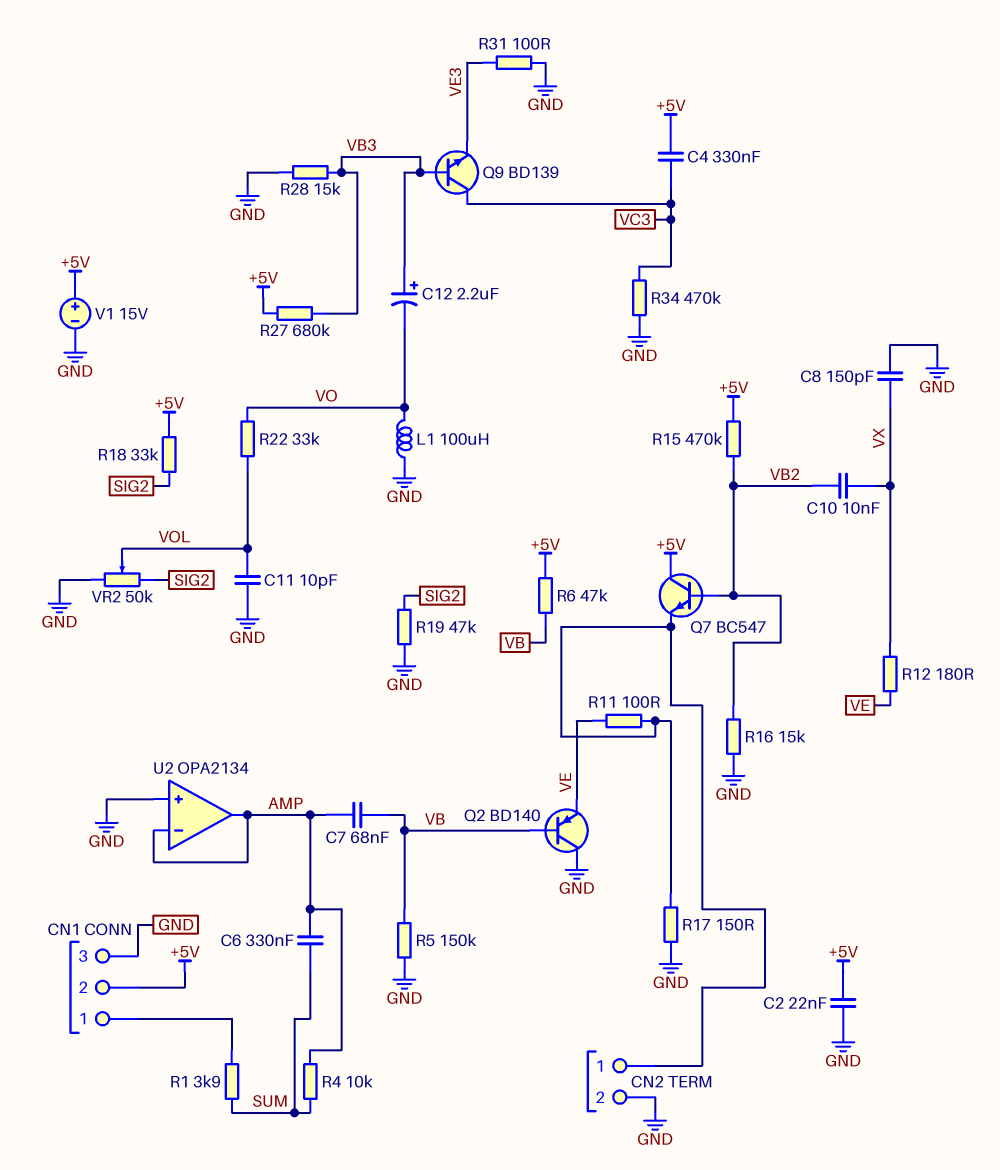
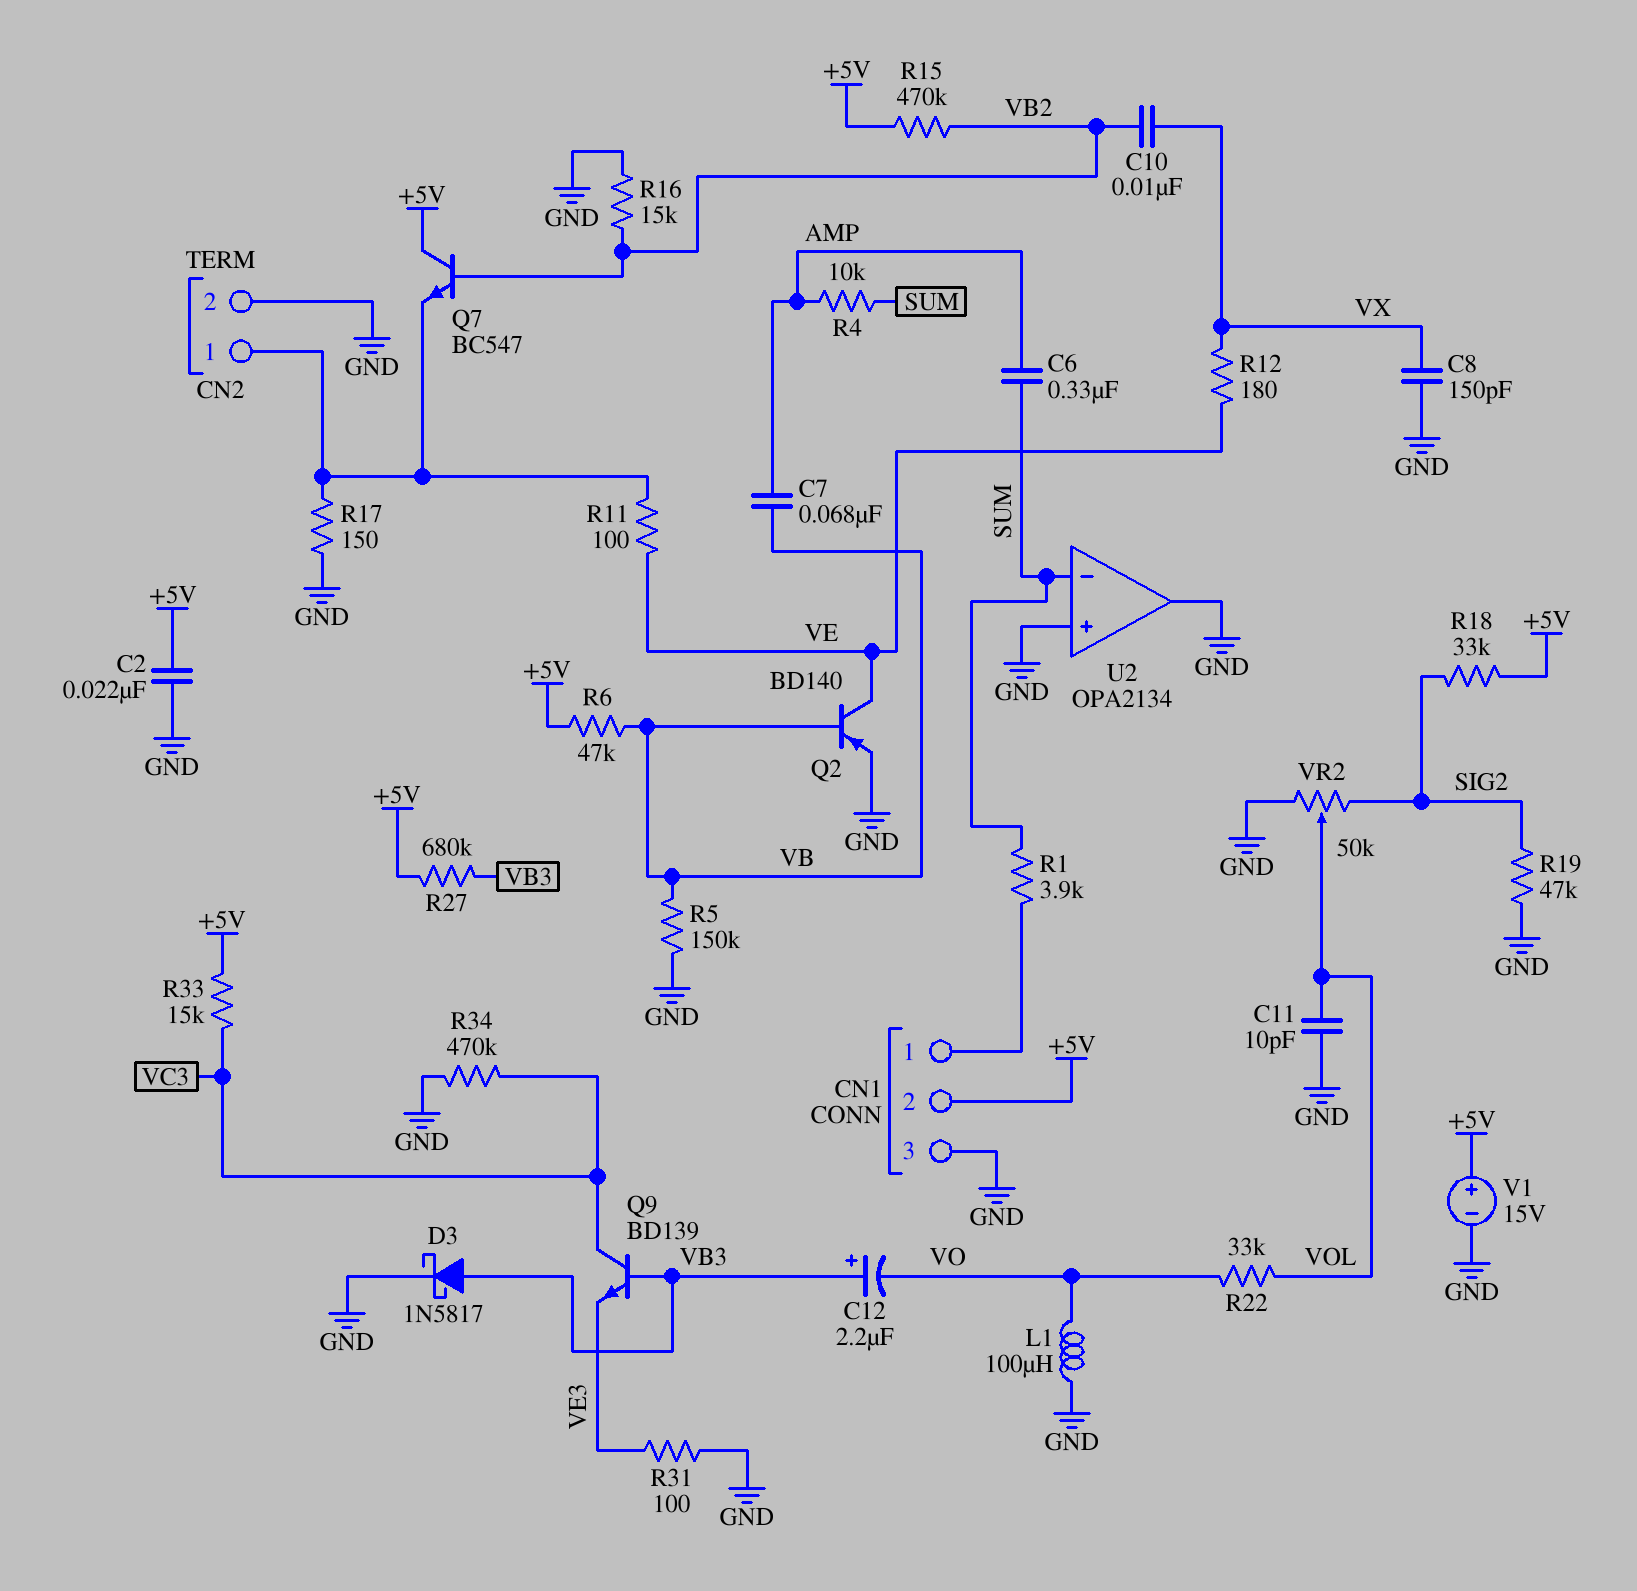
C4: 330nF (+5V, VC3) -> none
D3: none -> schottky 1N5817 (A VB3, K GND)
Q2: PNP BD140 (B VB, C GND, E VE) -> PNP BD140 (B VB, C VE, E GND)
R28: 15k (GND, VB3) -> none
R33: none -> 15k (+5V, VC3)
U2 pin in-: AMP -> SUM
U2 pin out: AMP -> GND

